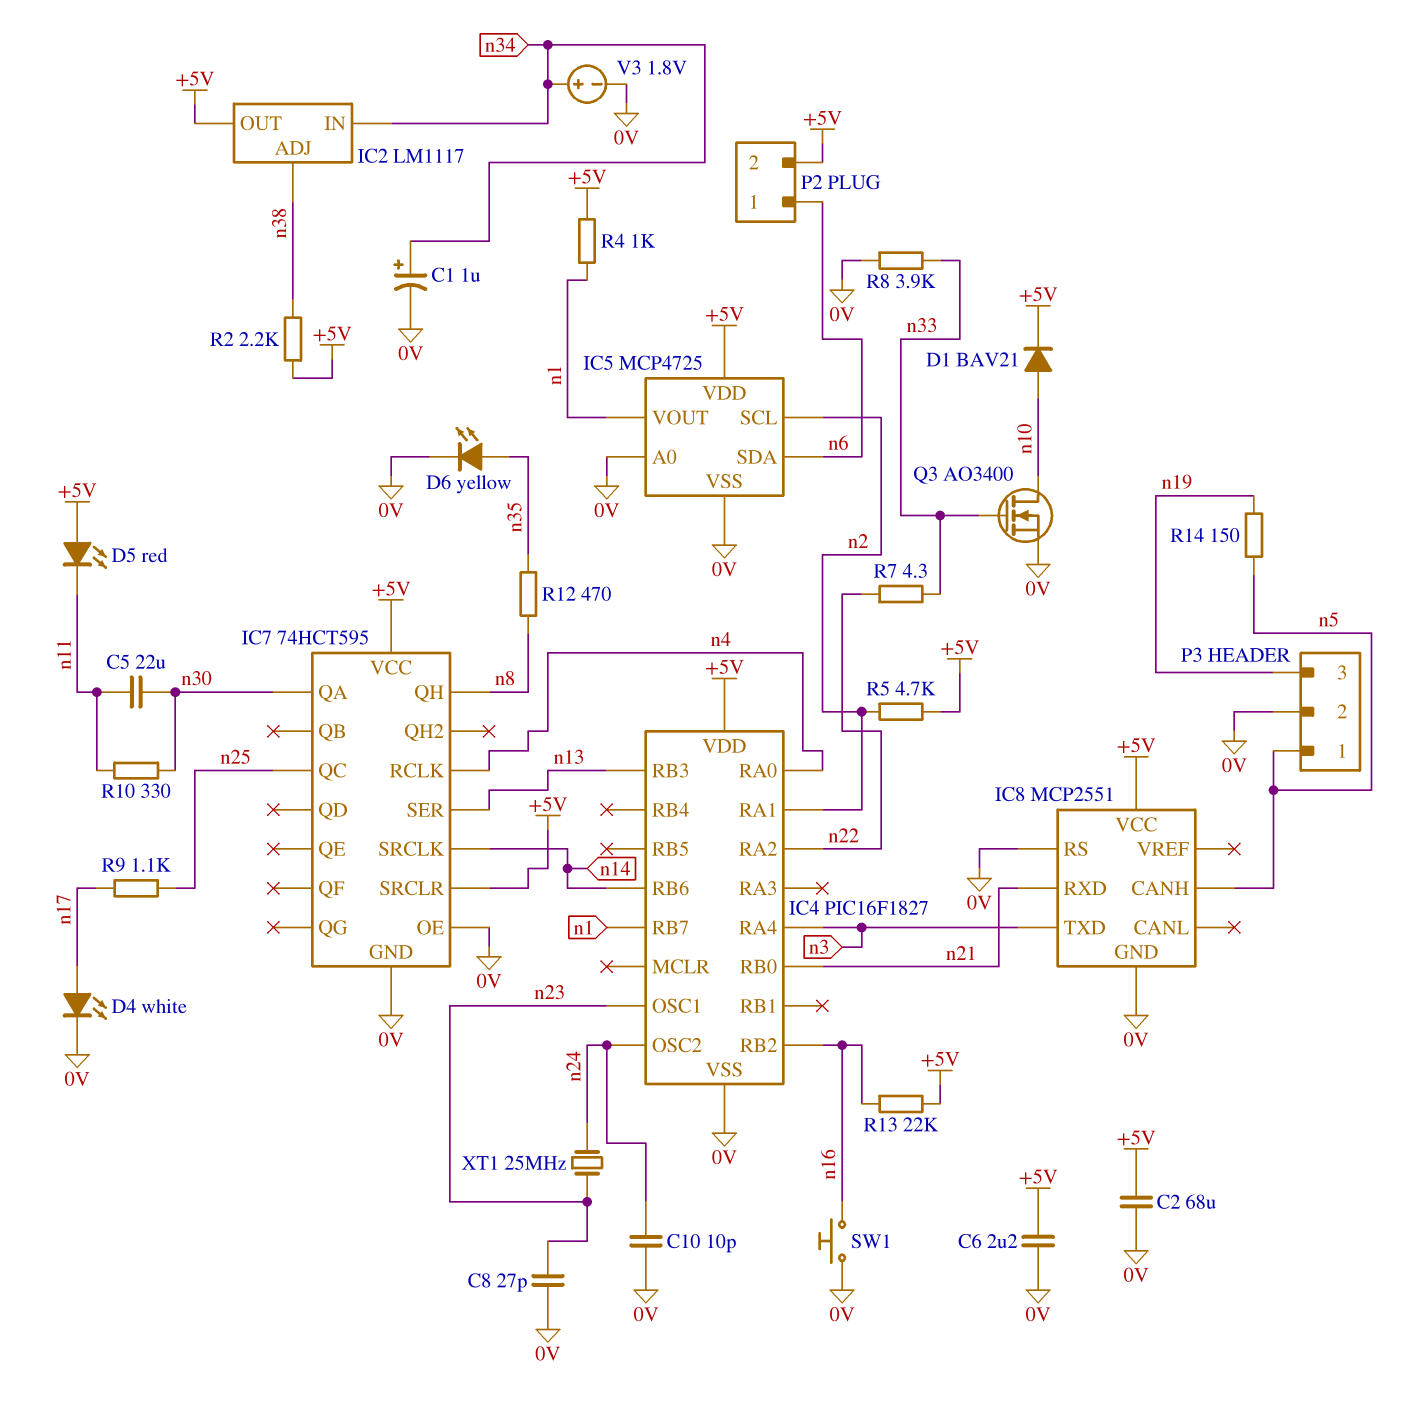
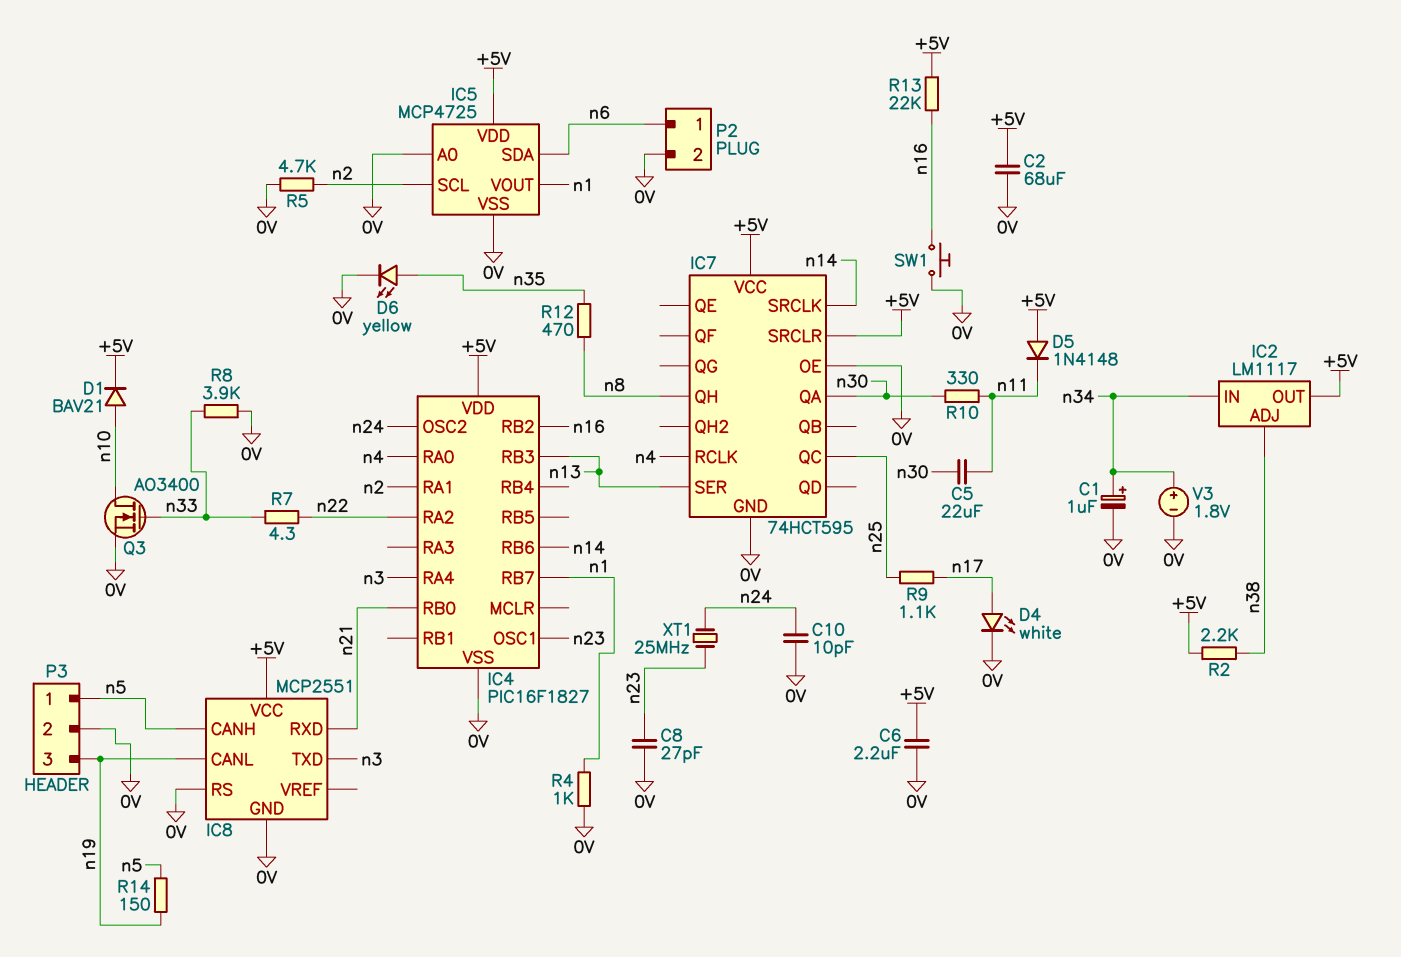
D5: LED red (A +5V, K n11) -> diode 1N4148 (A +5V, K n11)
IC8 pin CANL: none -> n19
P2 pin 2: +5V -> 0V
R4: 1k (+5V, n1) -> 1k (0V, n1)
R5: 4.7k (+5V, n2) -> 4.7k (0V, n2)

